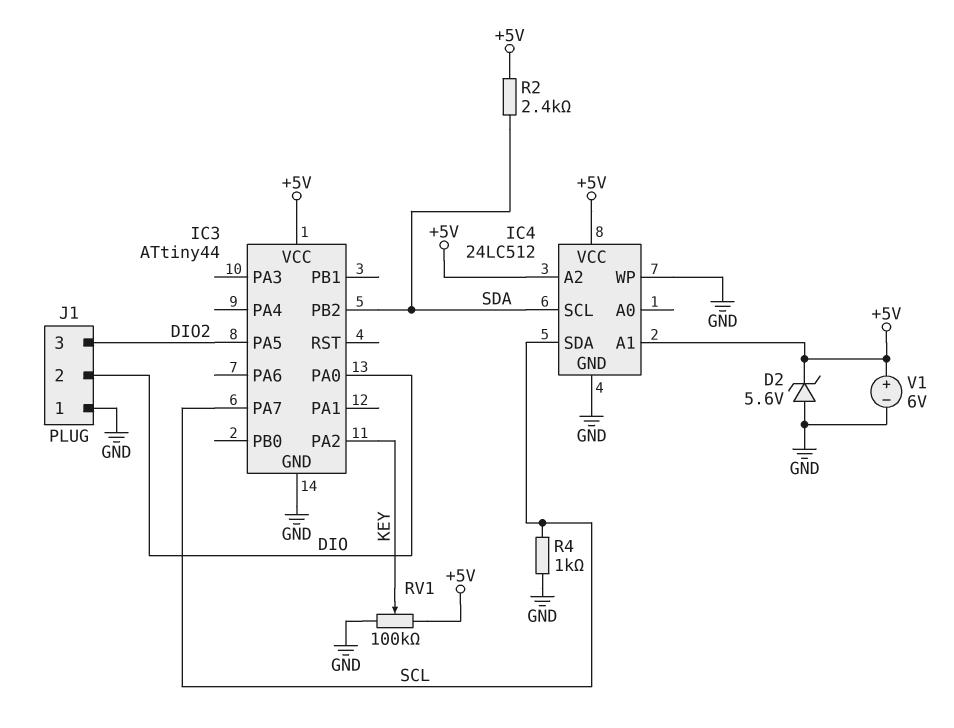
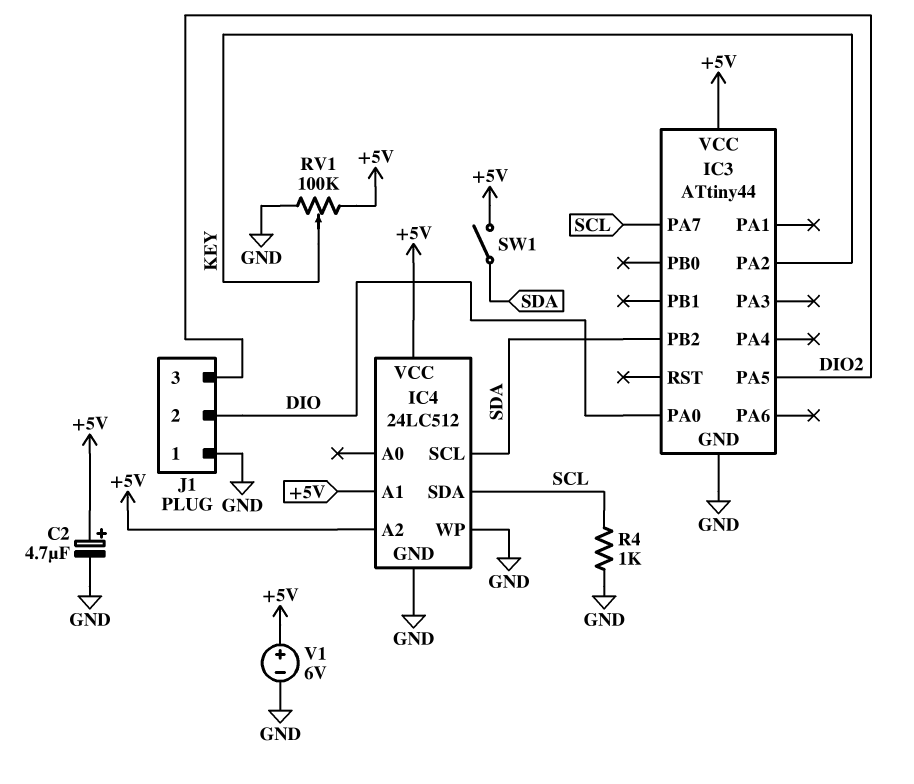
C2: none -> 4.7uF (plus +5V, minus GND)
D2: zener 5.6V (A GND, K +5V) -> none
R2: 2.4k (+5V, SDA) -> none
SW1: none -> switch (+5V, SDA)

